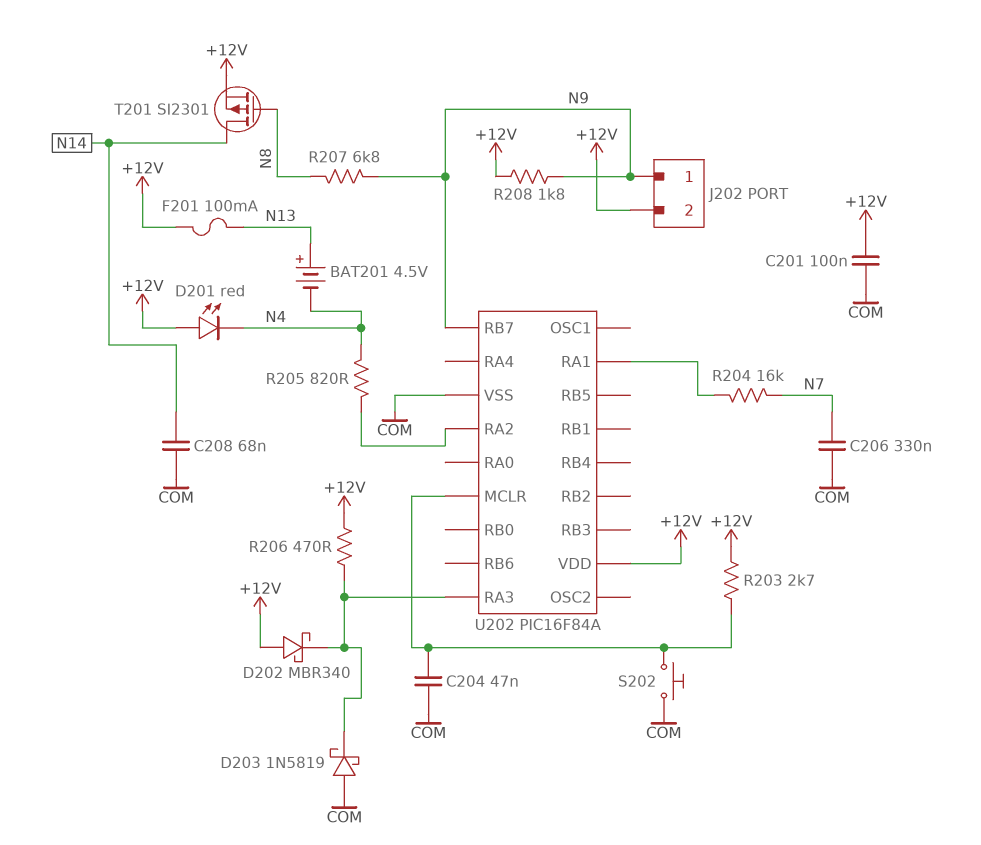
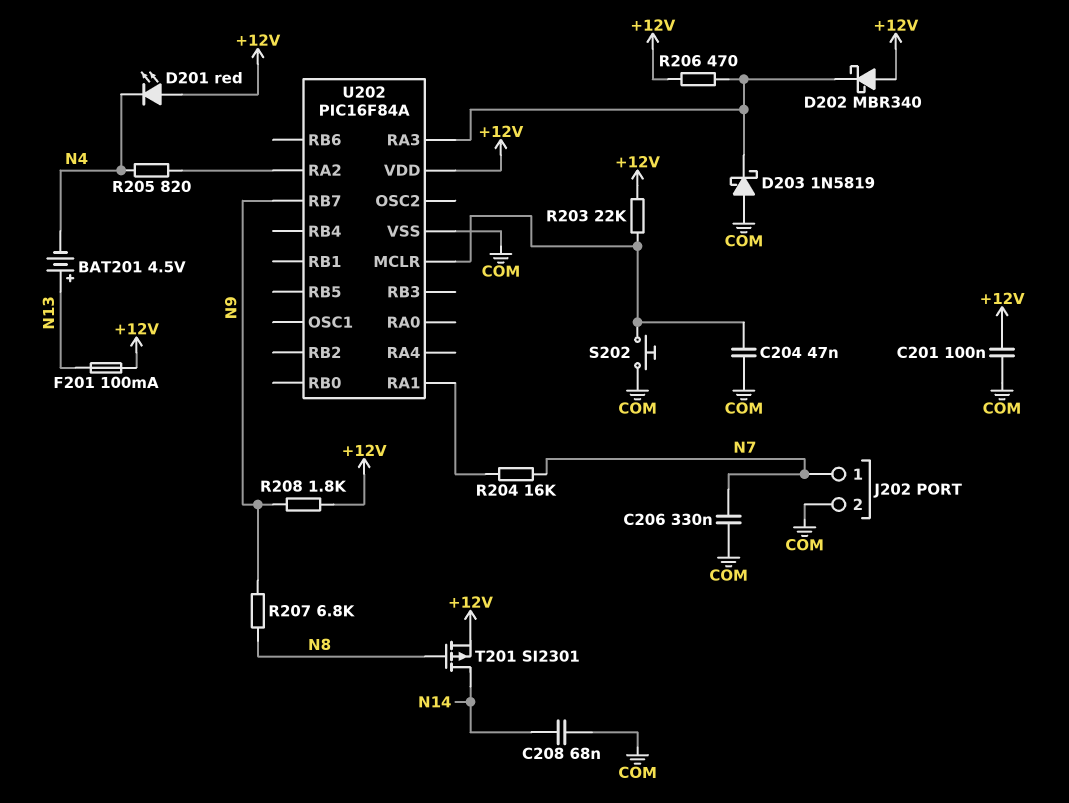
J202 pin 1: N9 -> N7
J202 pin 2: +12V -> COM
R203: 2.7k (+12V, U202/MCLR) -> 22k (+12V, U202/MCLR)

